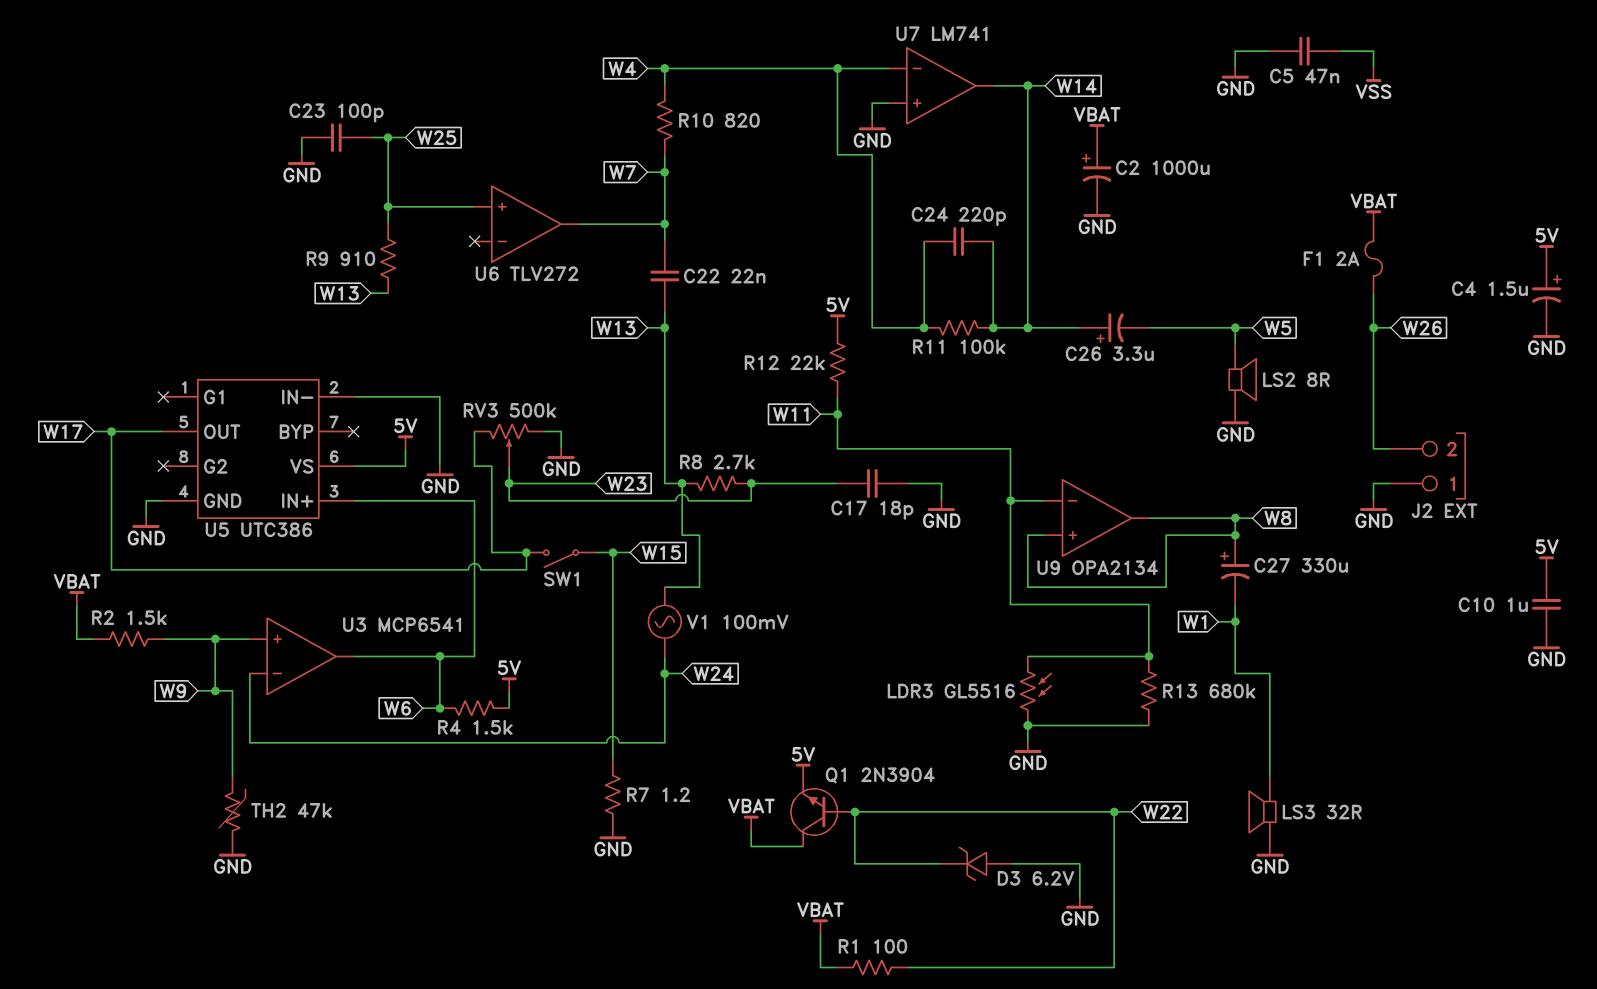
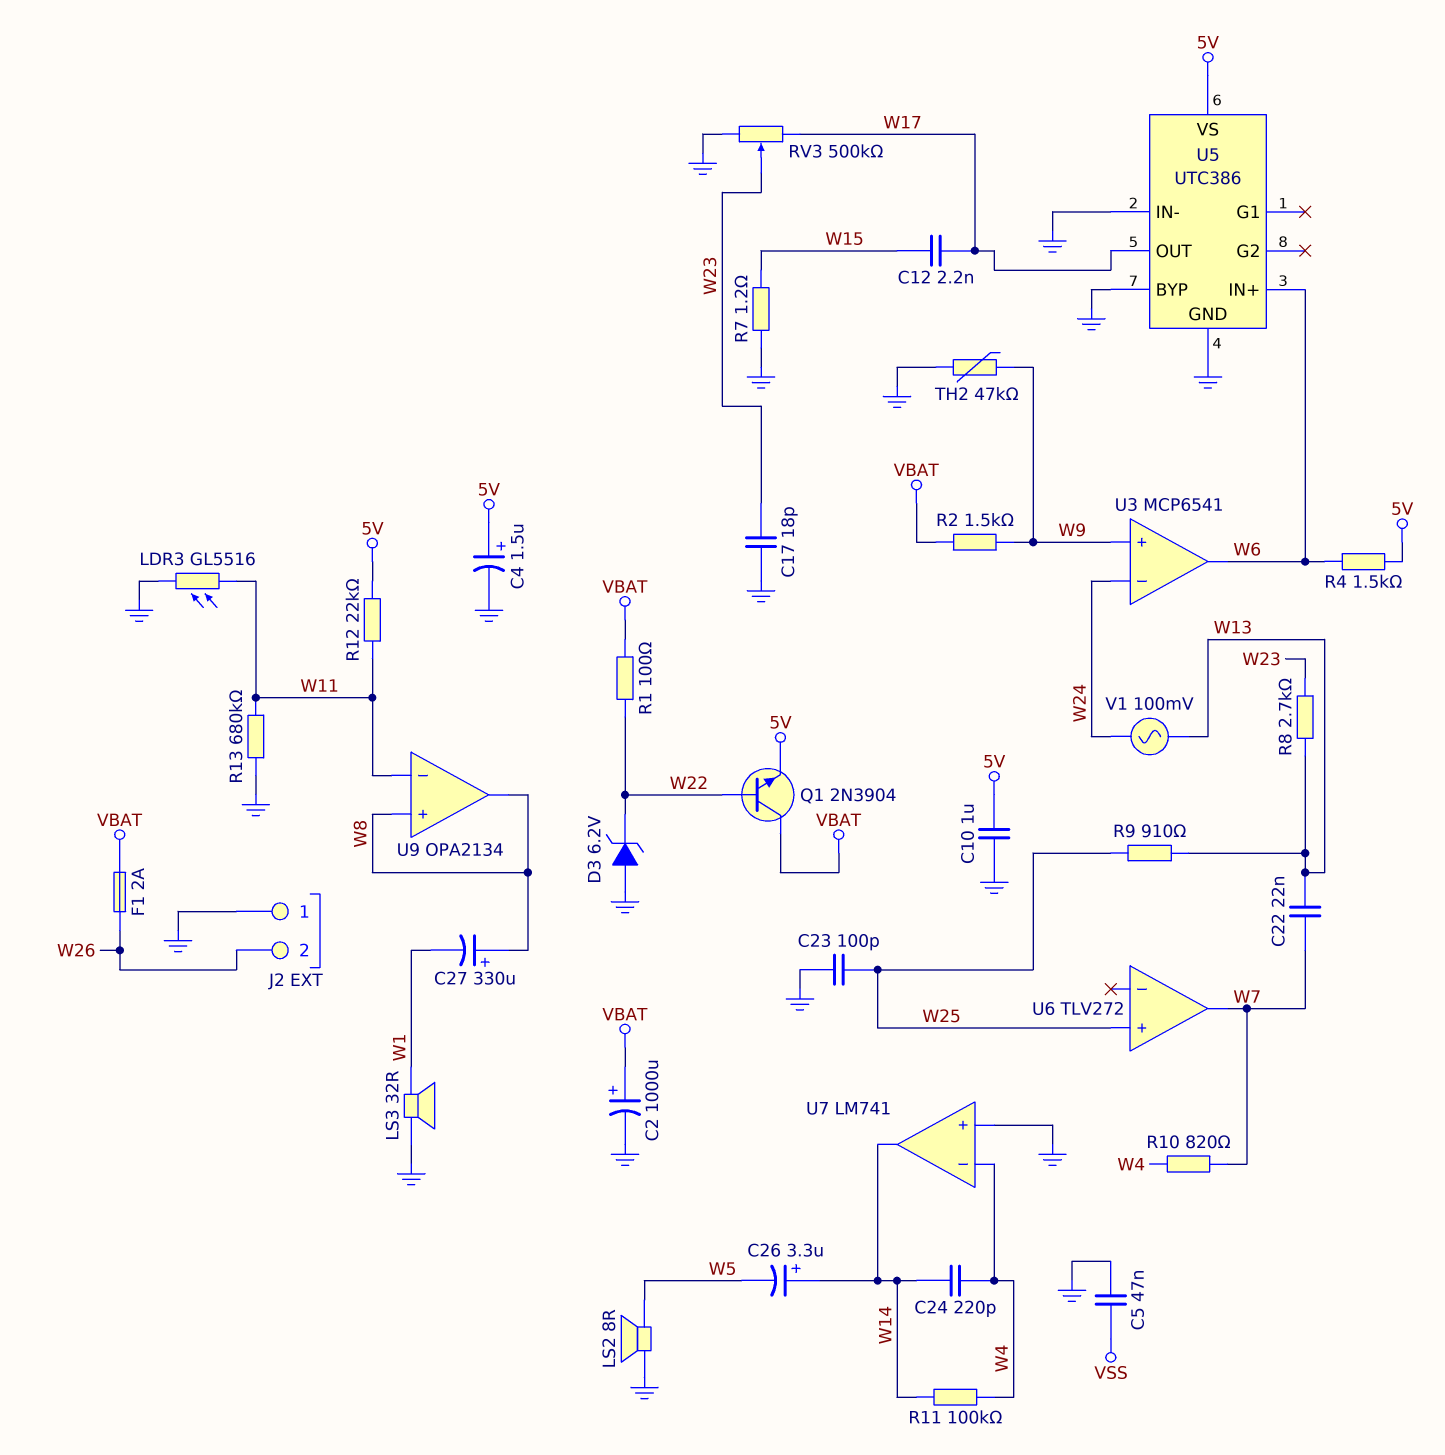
C12: none -> 2.2nF (W15, W17)
SW1: switch (W15, W17) -> none
U5 pin BYP: none -> GND

